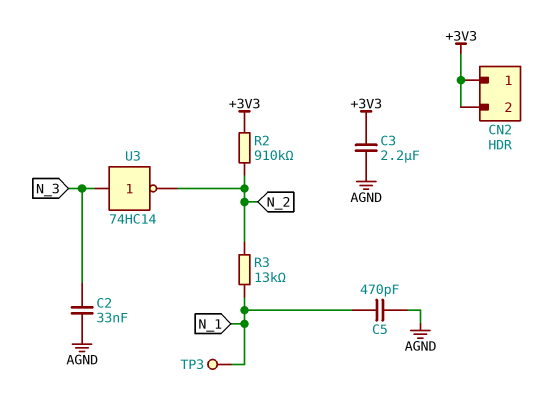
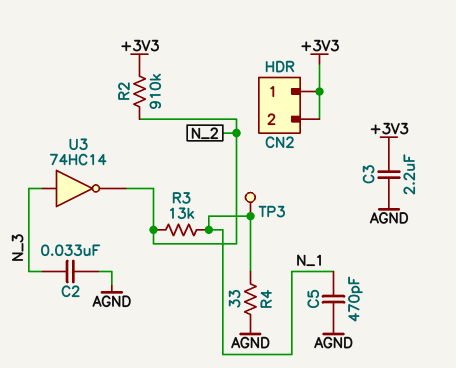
R4: none -> 33 (AGND, N_1)

